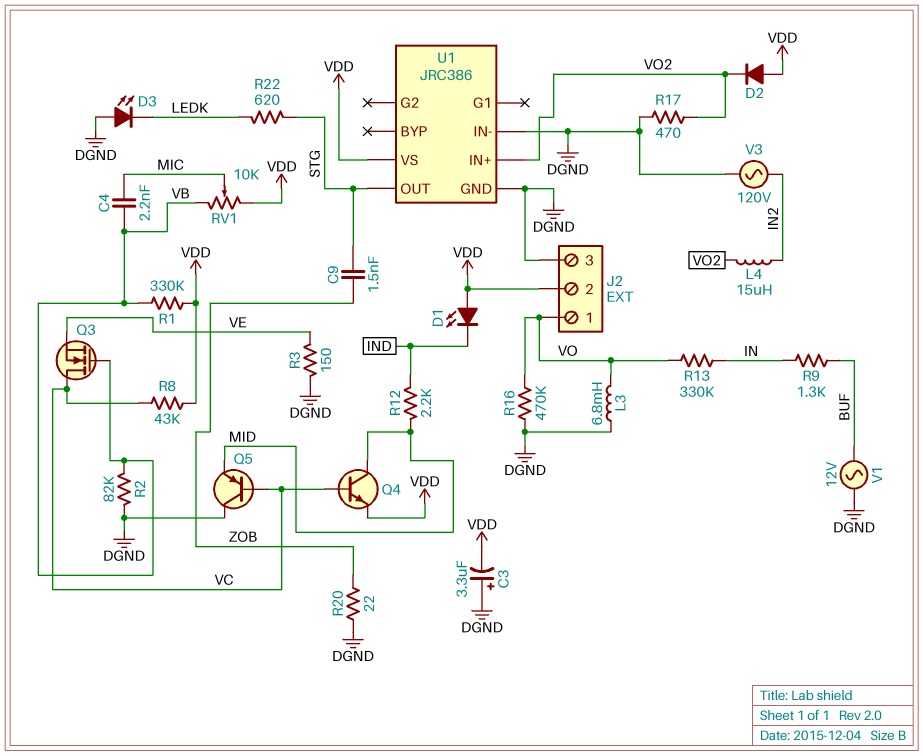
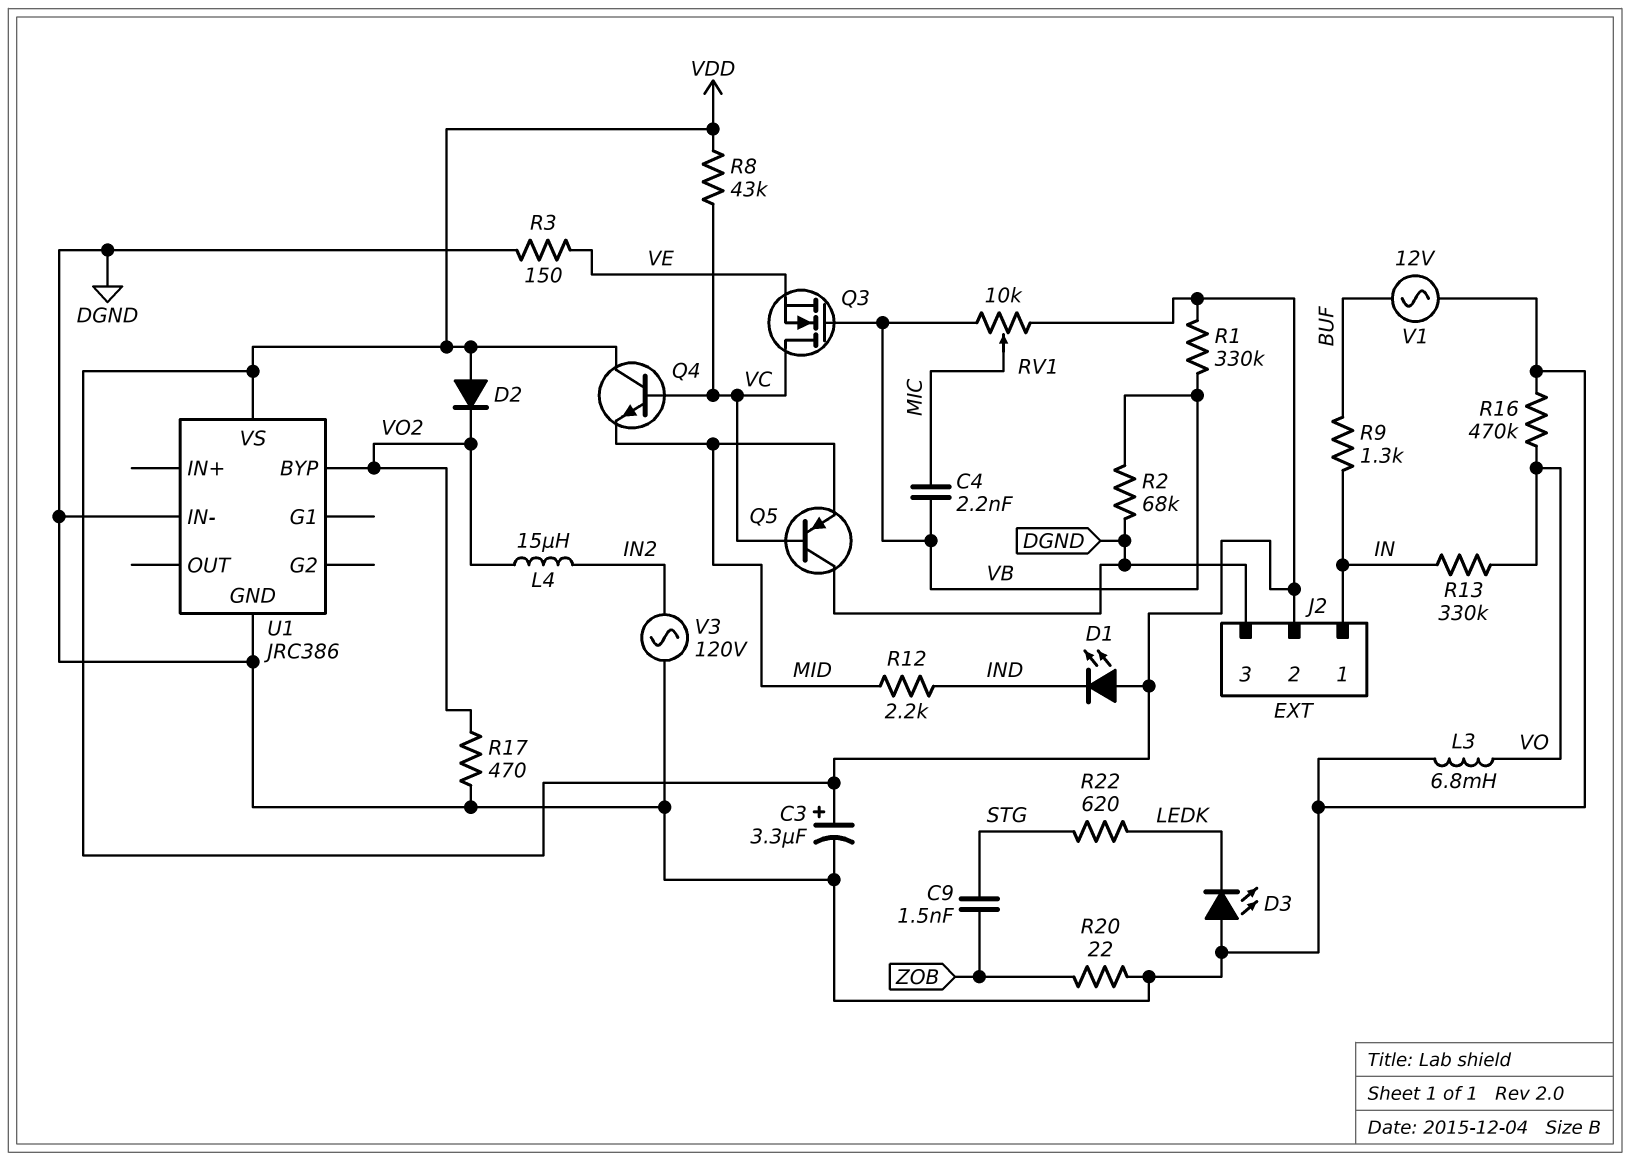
C3: 3.3uF (plus DGND, minus VDD) -> 3.3uF (plus VDD, minus DGND)
J2 pin 1: VO -> IN
Q4: NPN (B VC, C MID, E VDD) -> NPN (B VC, C VDD, E MID)
R2: 82k (DGND, VB) -> 68k (DGND, VB)
U1 pin BYP: none -> VO2
U1 pin IN+: VO2 -> none
U1 pin OUT: STG -> none

